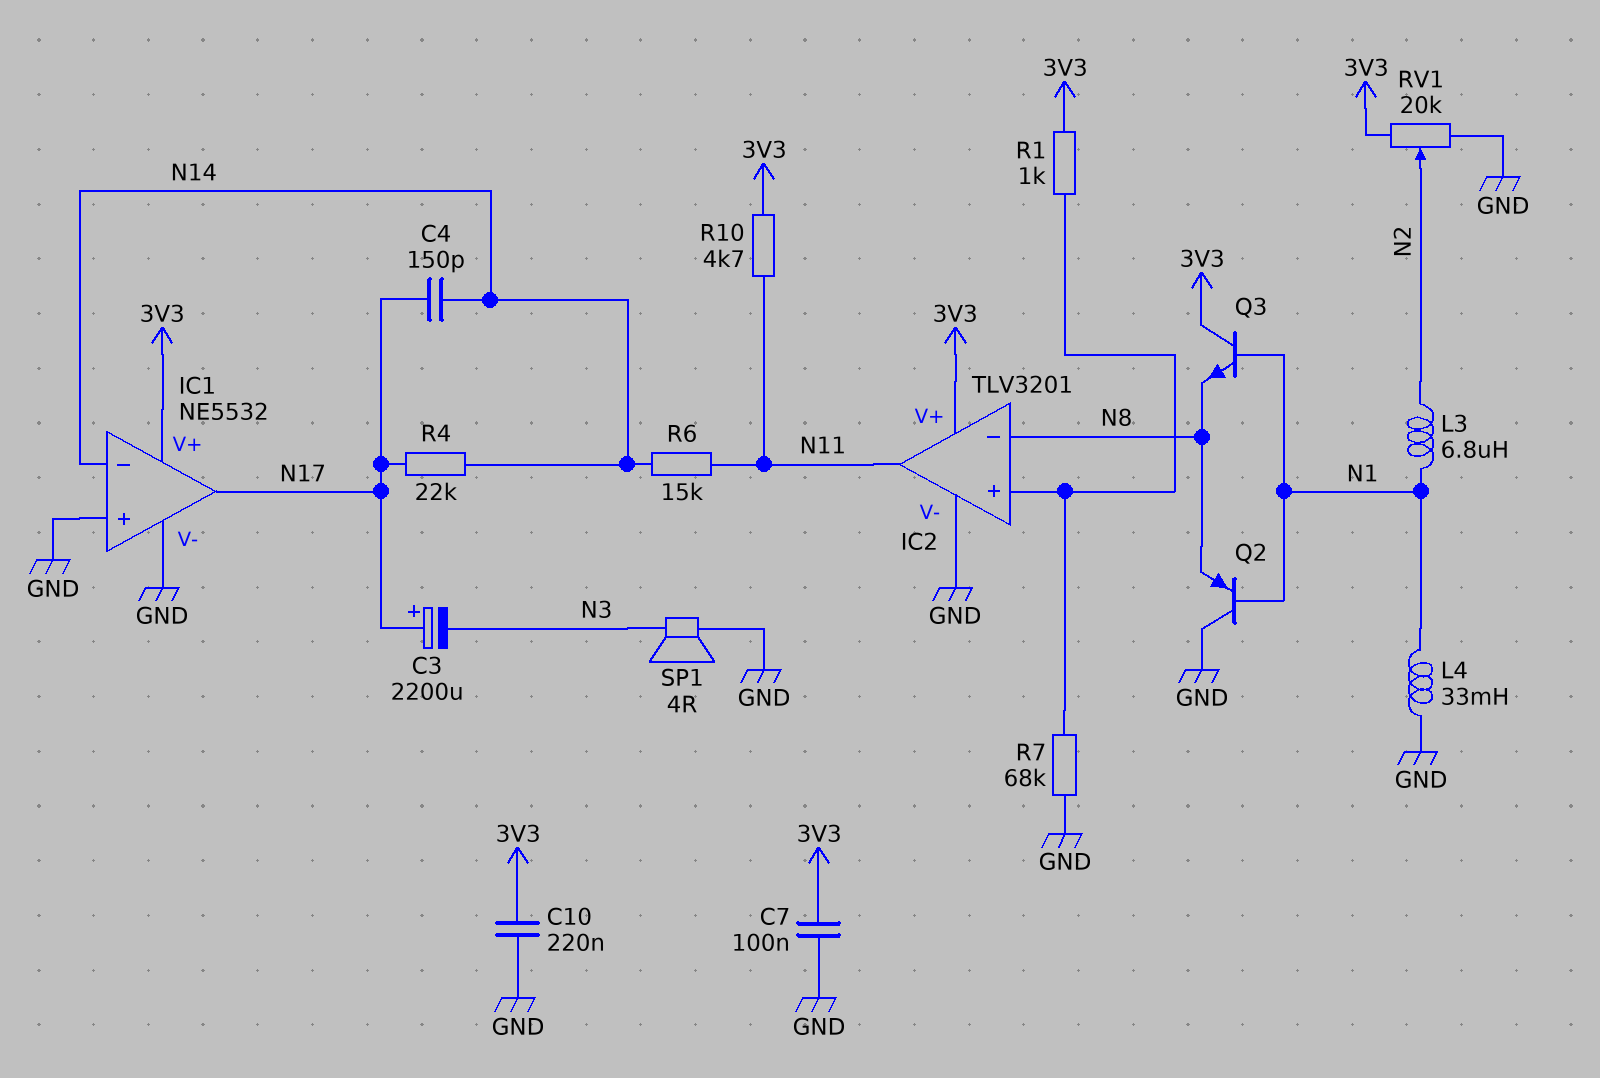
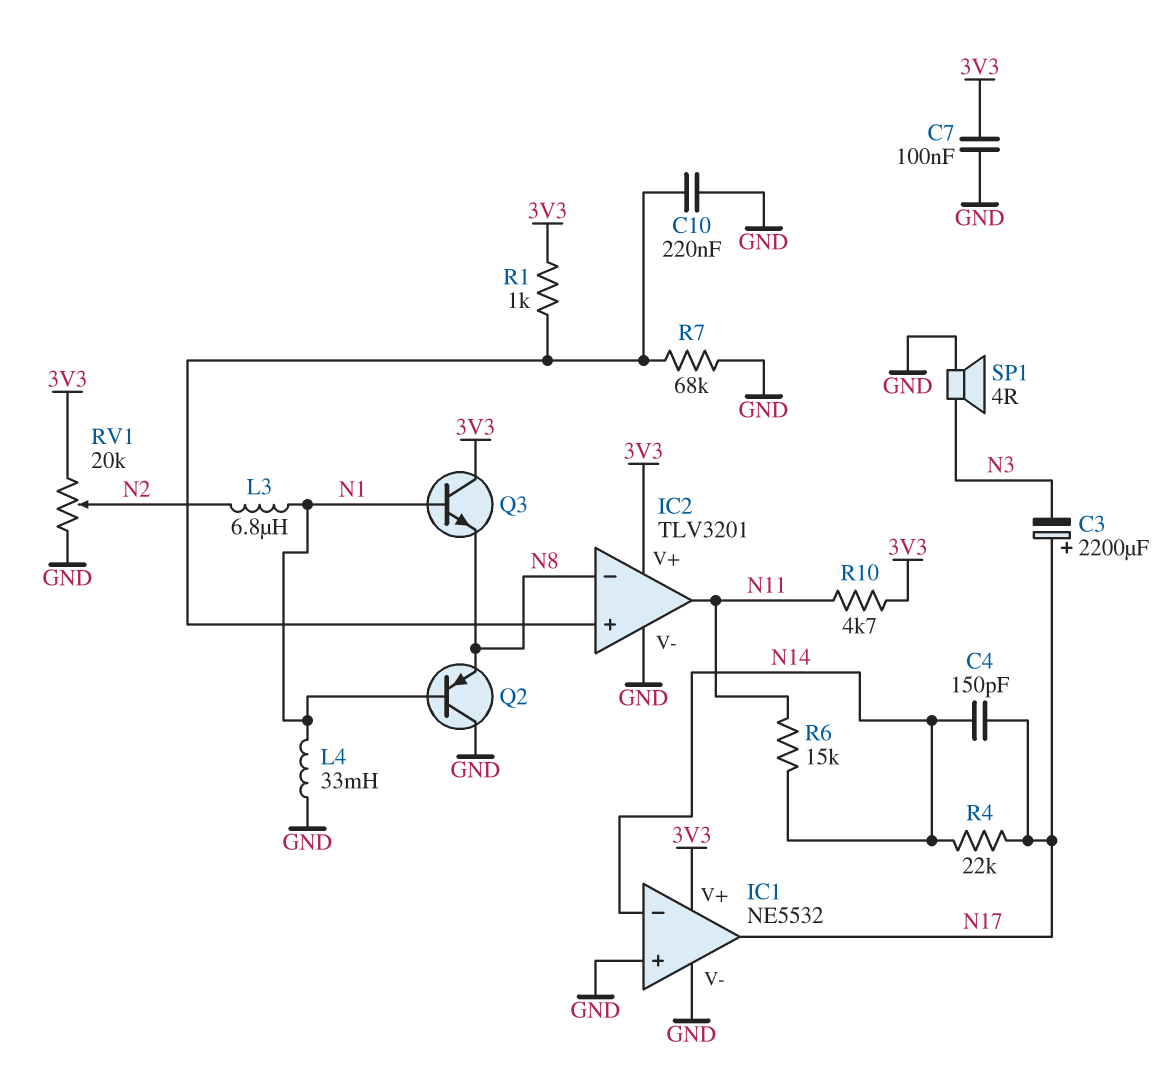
C10: 220nF (3V3, GND) -> 220nF (GND, IC2/in+)

